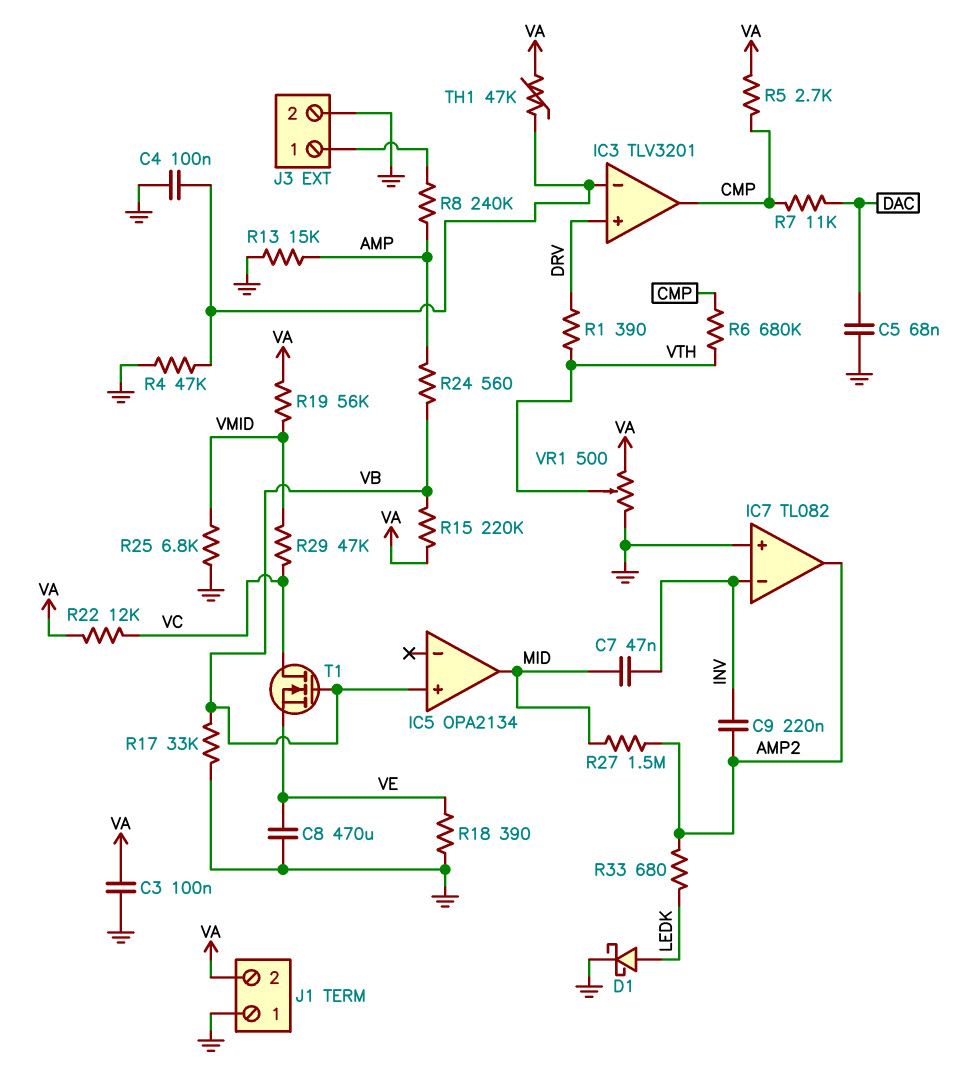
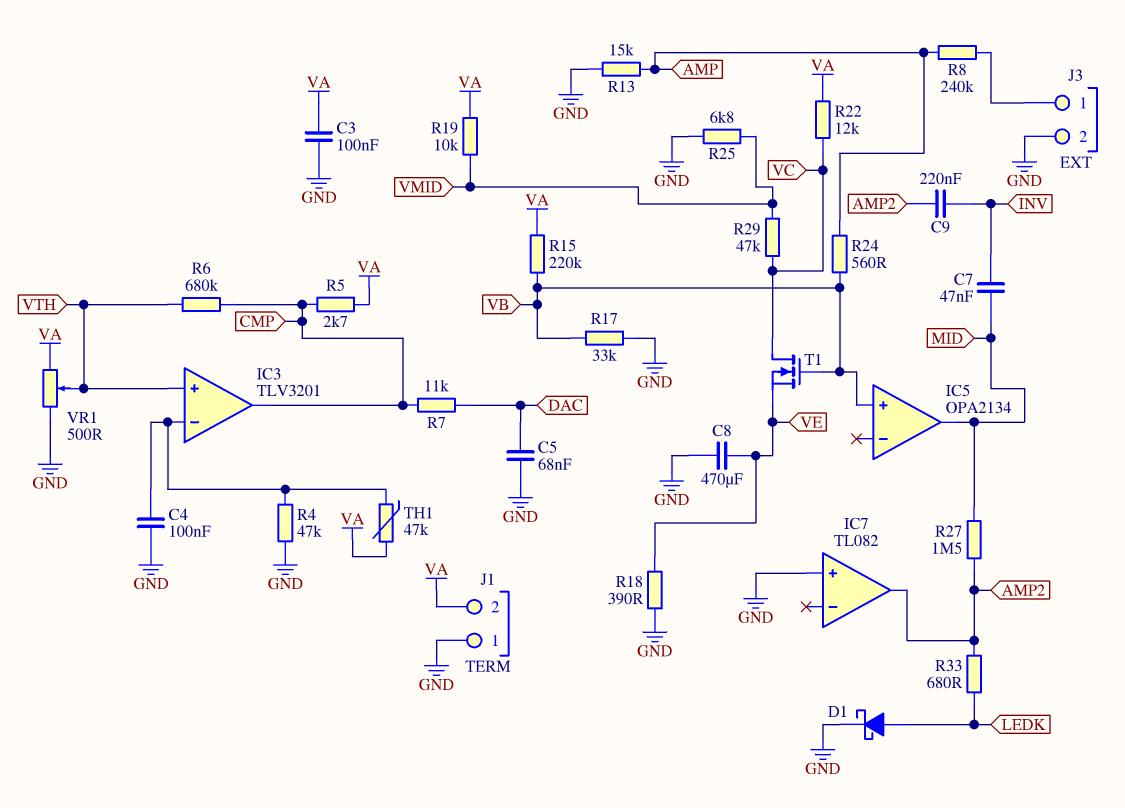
IC3 pin in+: DRV -> VTH
IC7 pin in-: INV -> none
R1: 390 (DRV, VTH) -> none
R19: 56k (VA, VMID) -> 10k (VA, VMID)

